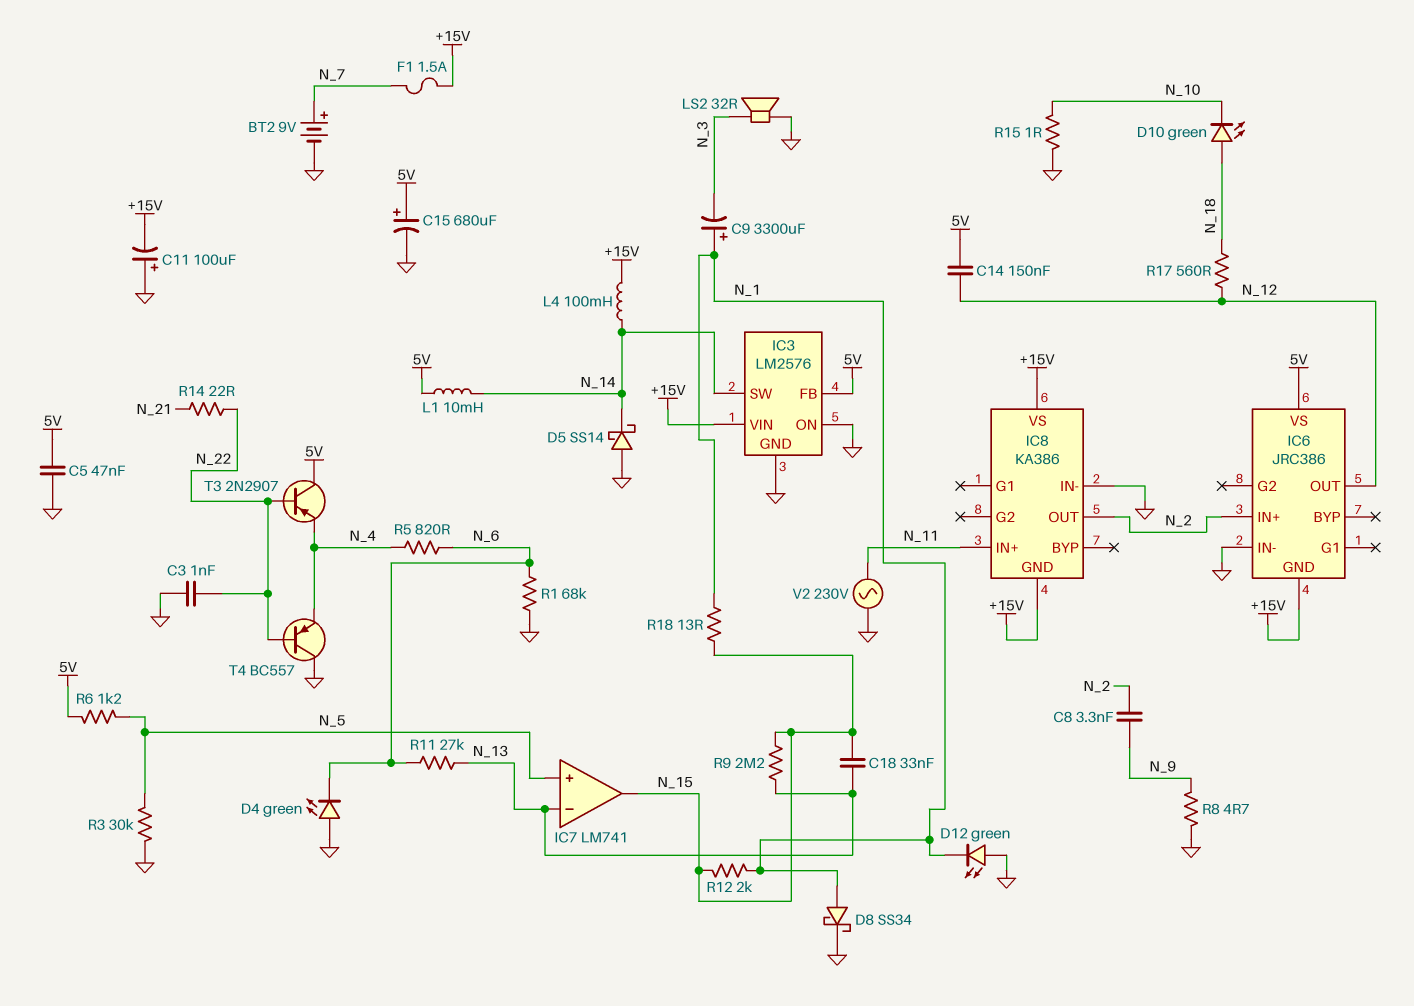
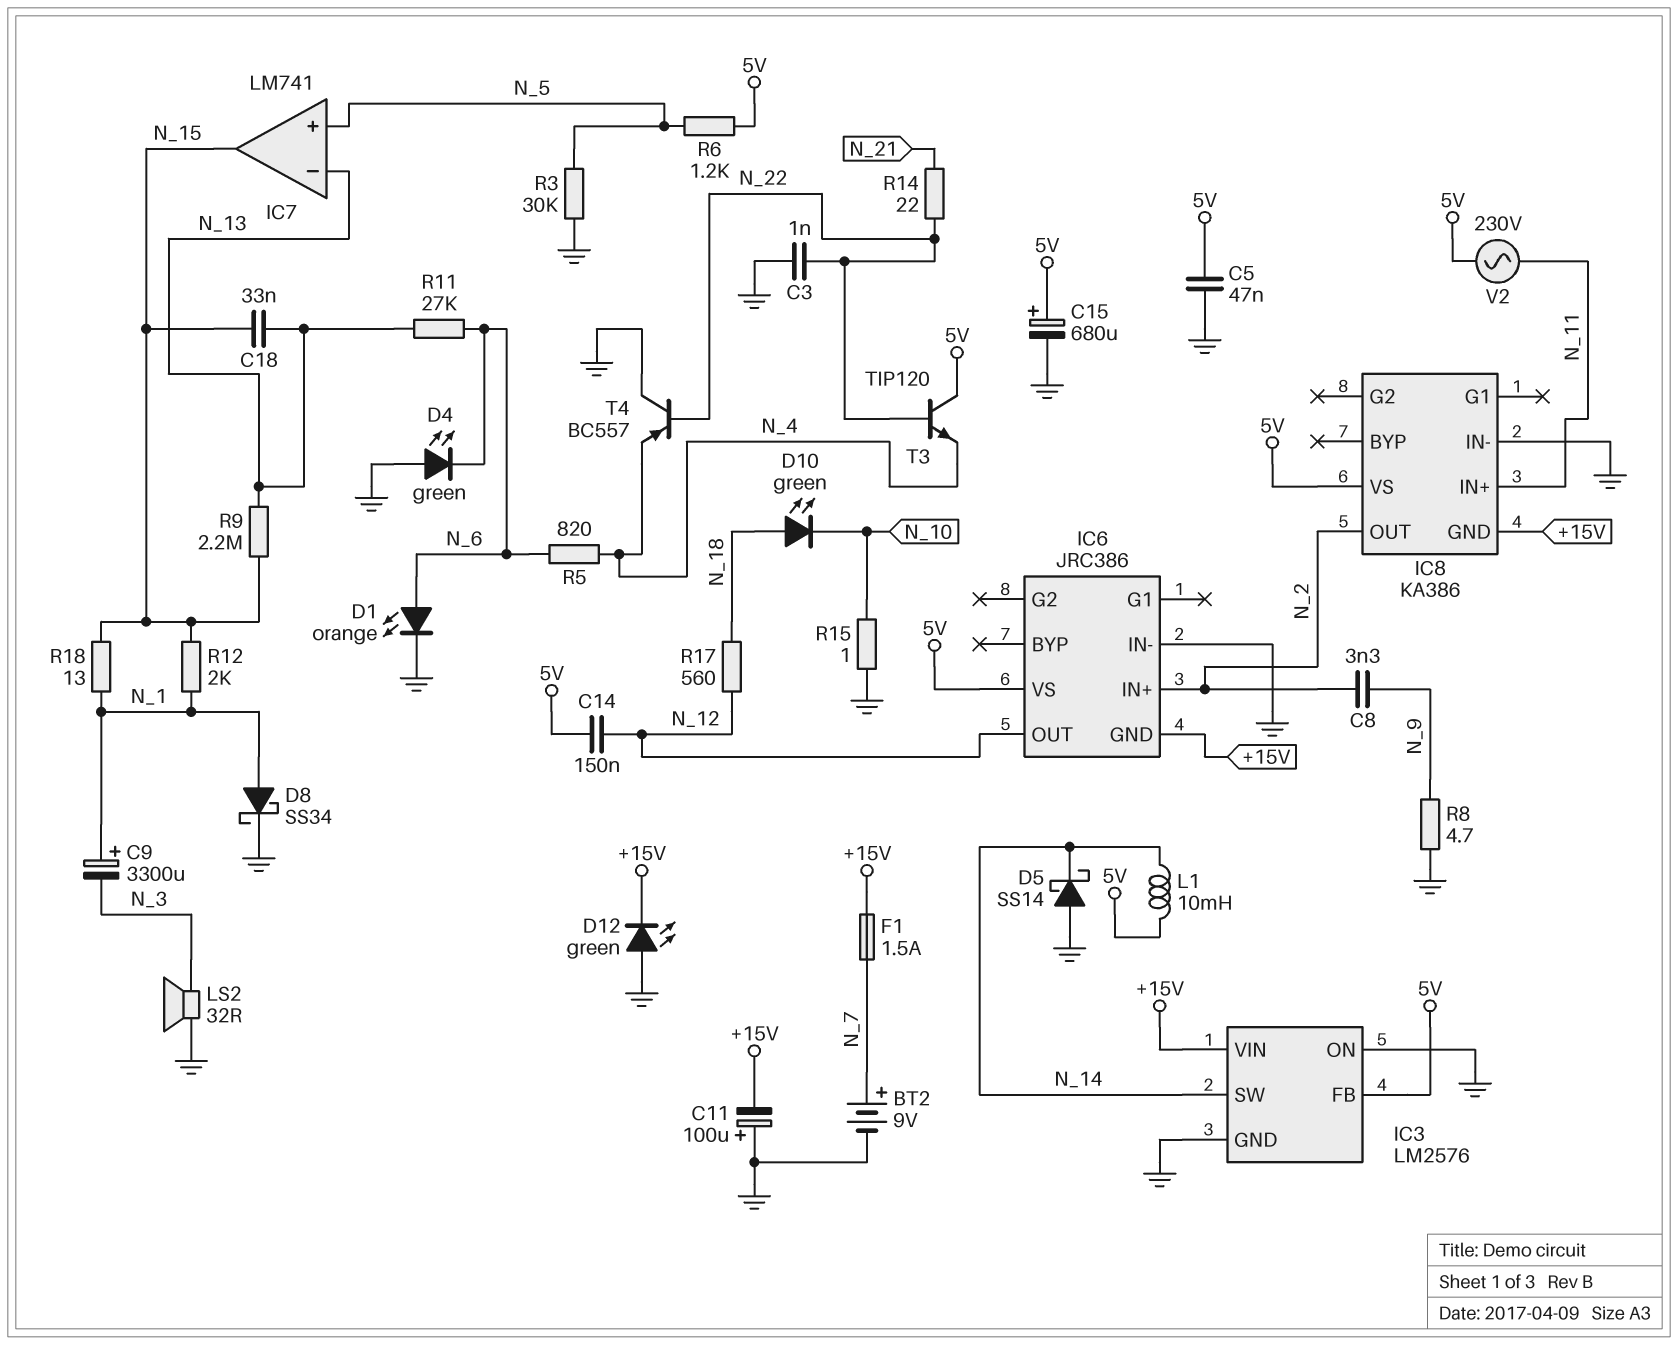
D1: none -> LED orange (A N_6, K GND)
D12: LED green (A GND, K N_1) -> LED green (A GND, K +15V)
IC8 pin VS: +15V -> 5V
L4: 100mH (+15V, N_14) -> none
R1: 68k (GND, N_6) -> none
T3: PNP 2N2907 (B N_22, C 5V, E N_4) -> NPN TIP120 (B N_22, C 5V, E N_4)
V2: AC 230V (GND, N_11) -> AC 230V (5V, N_11)

